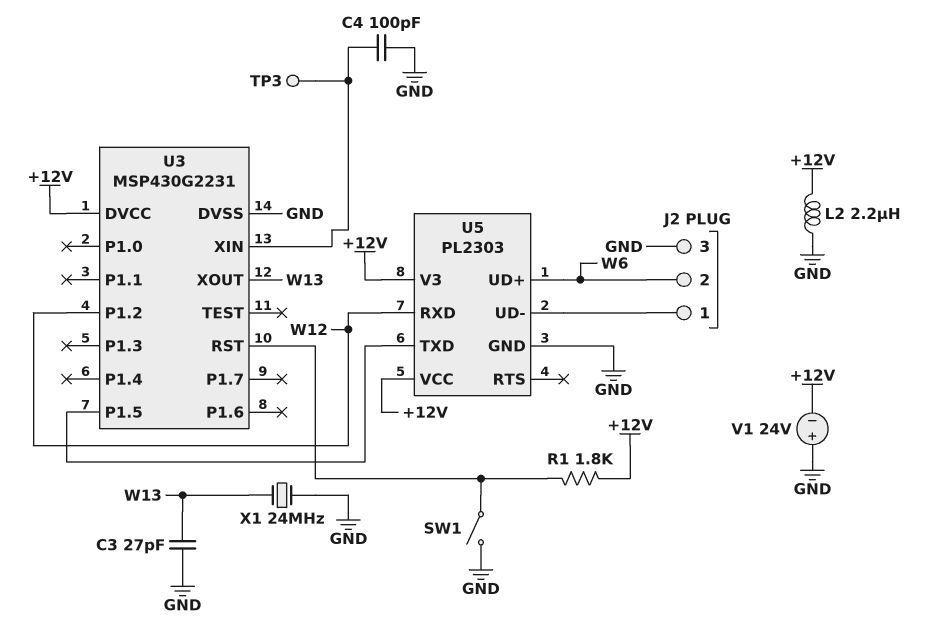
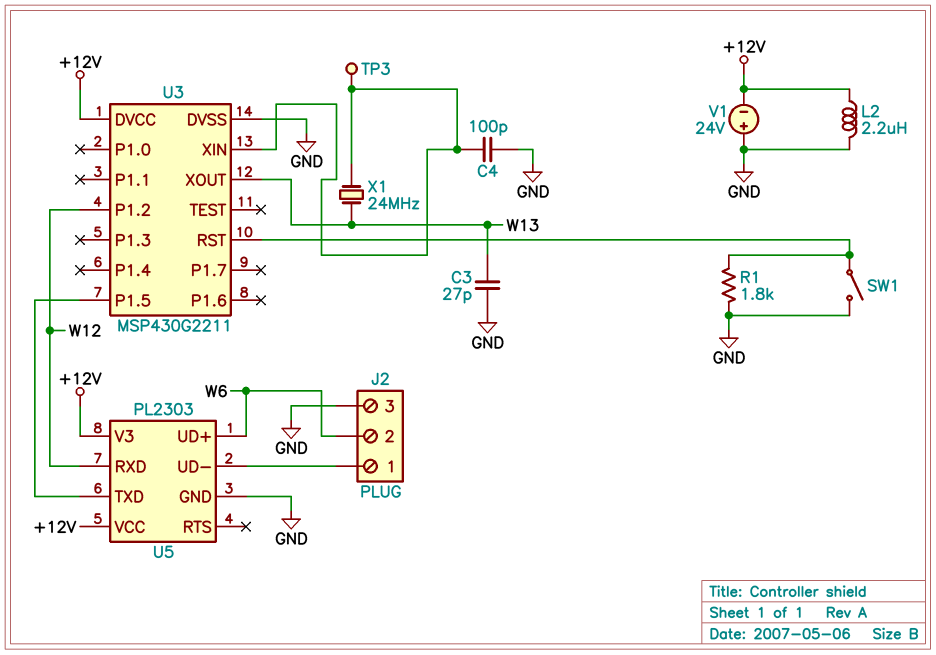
R1: 1.8k (+12V, U3/RST) -> 1.8k (GND, U3/RST)
U3: MSP430G2231 -> MSP430G2211
X1: 24MHz (GND, W13) -> 24MHz (U3/XIN, W13)

